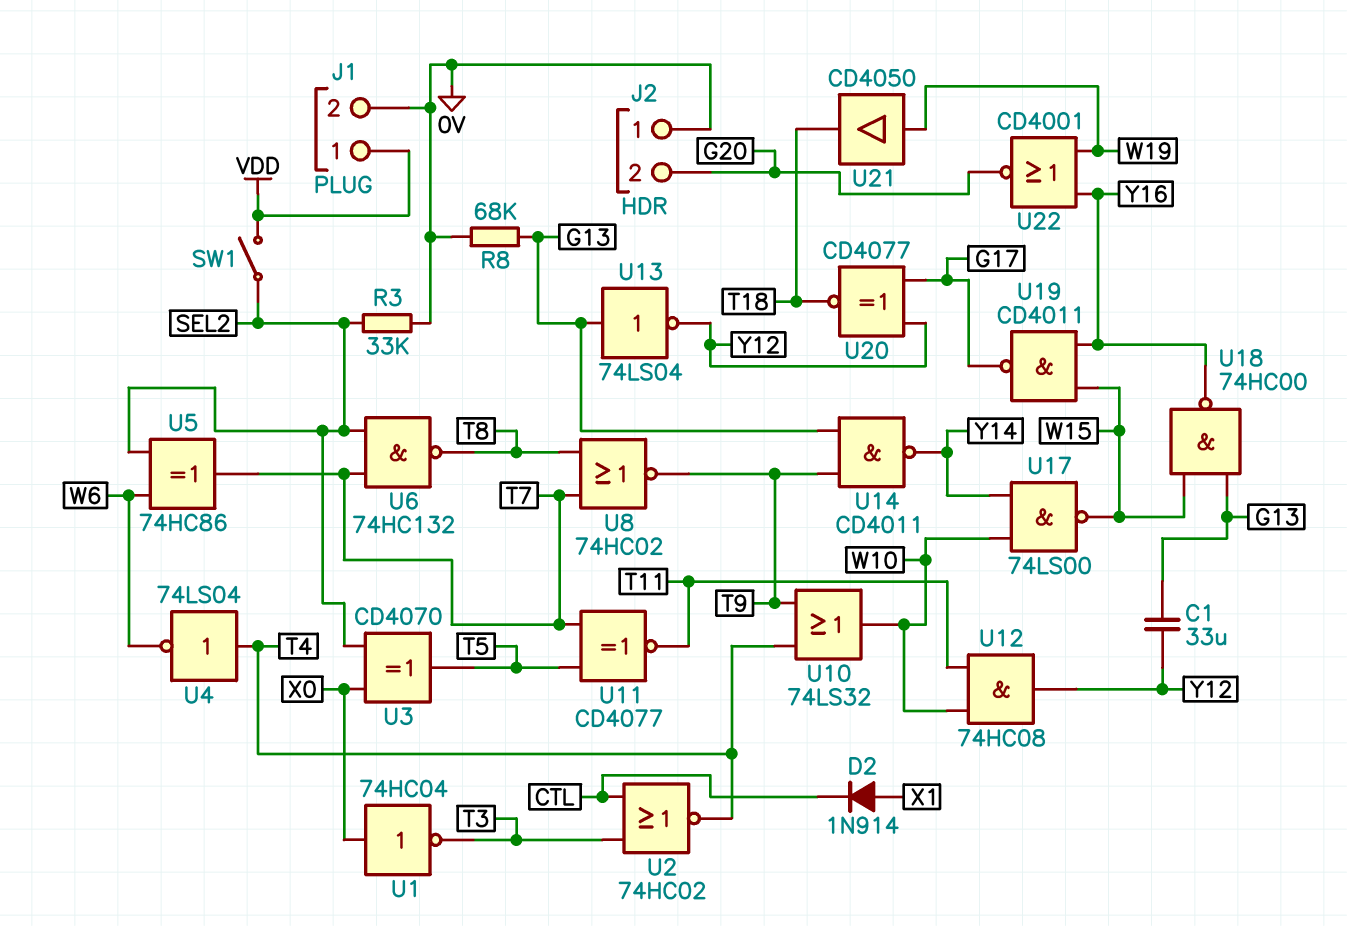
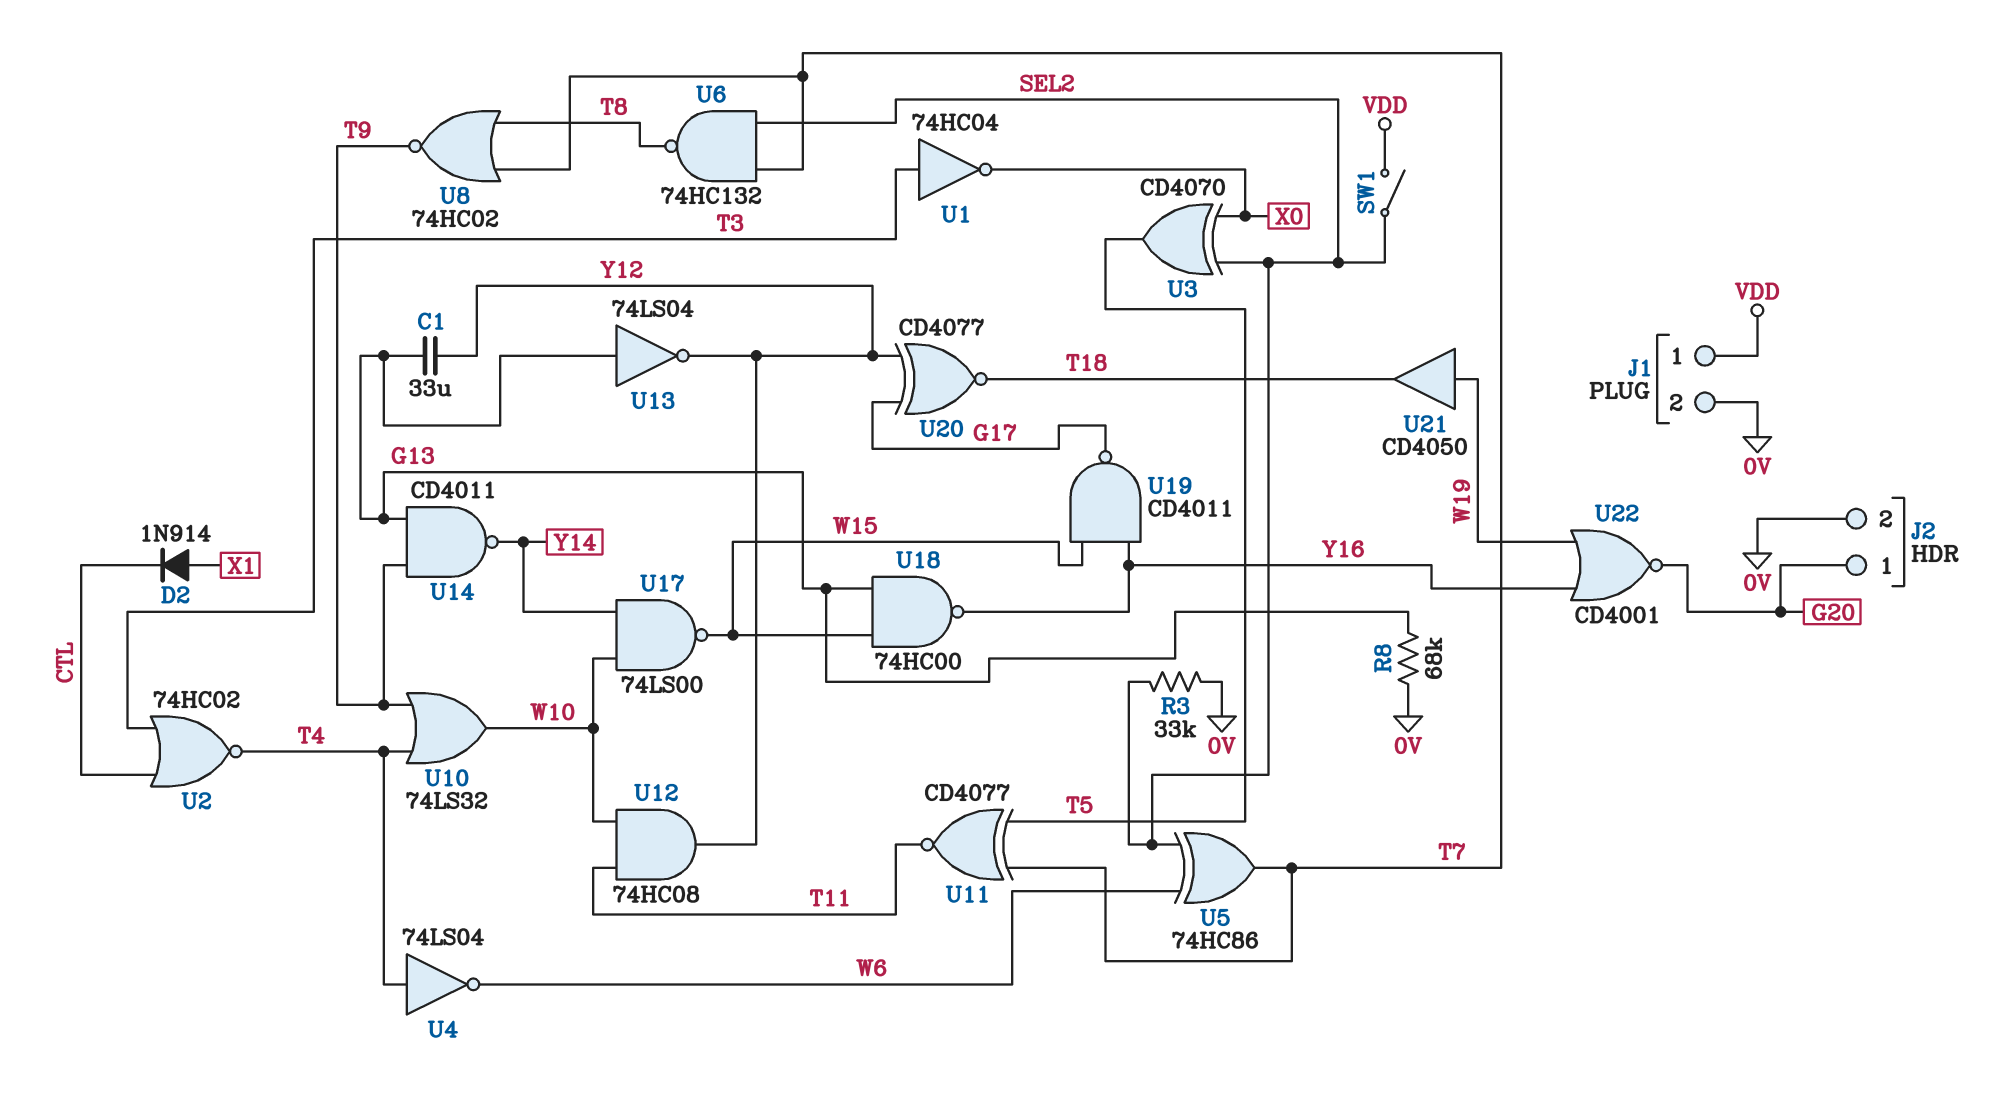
J2 pin 1: 0V -> G20
J2 pin 2: G20 -> 0V
U1: NOT 74HC04 (in X0, out T3) -> NOT 74HC04 (in T3, out X0)

